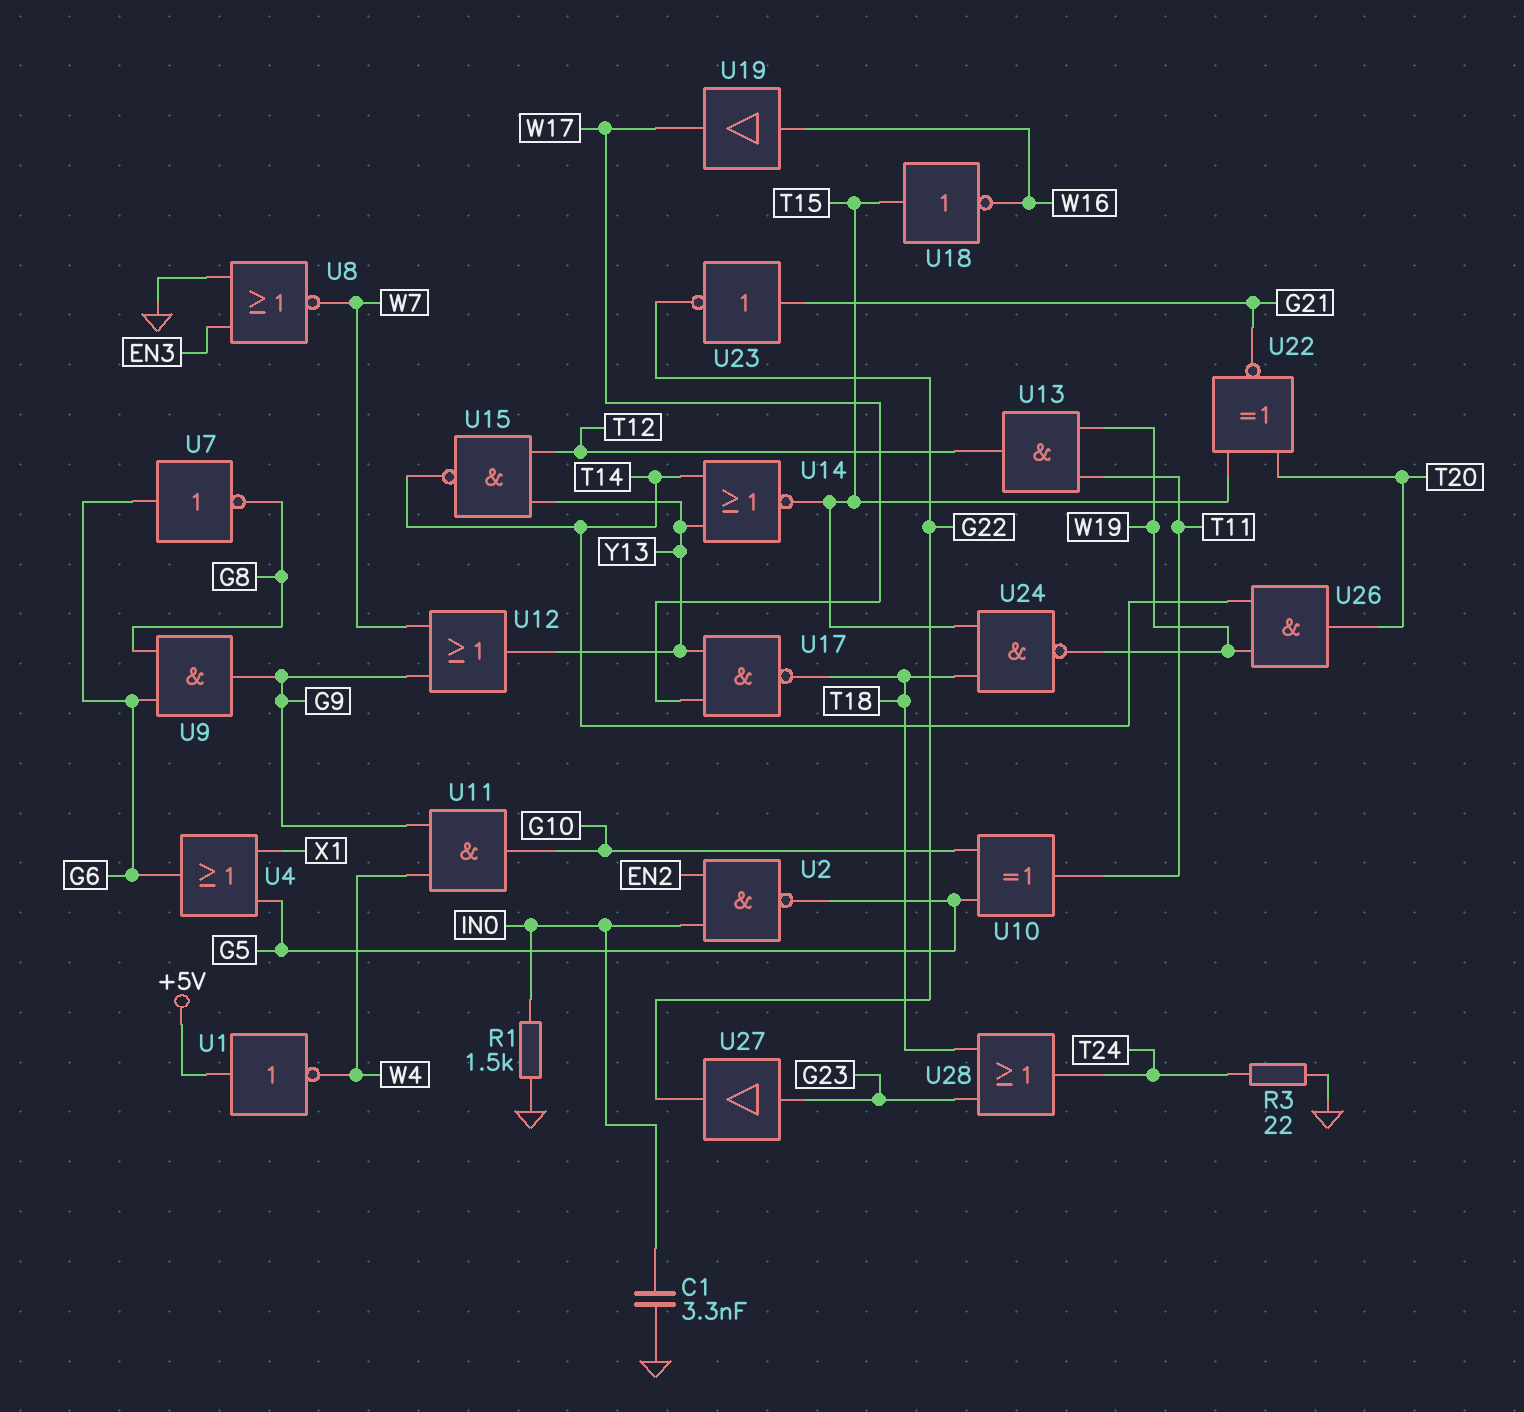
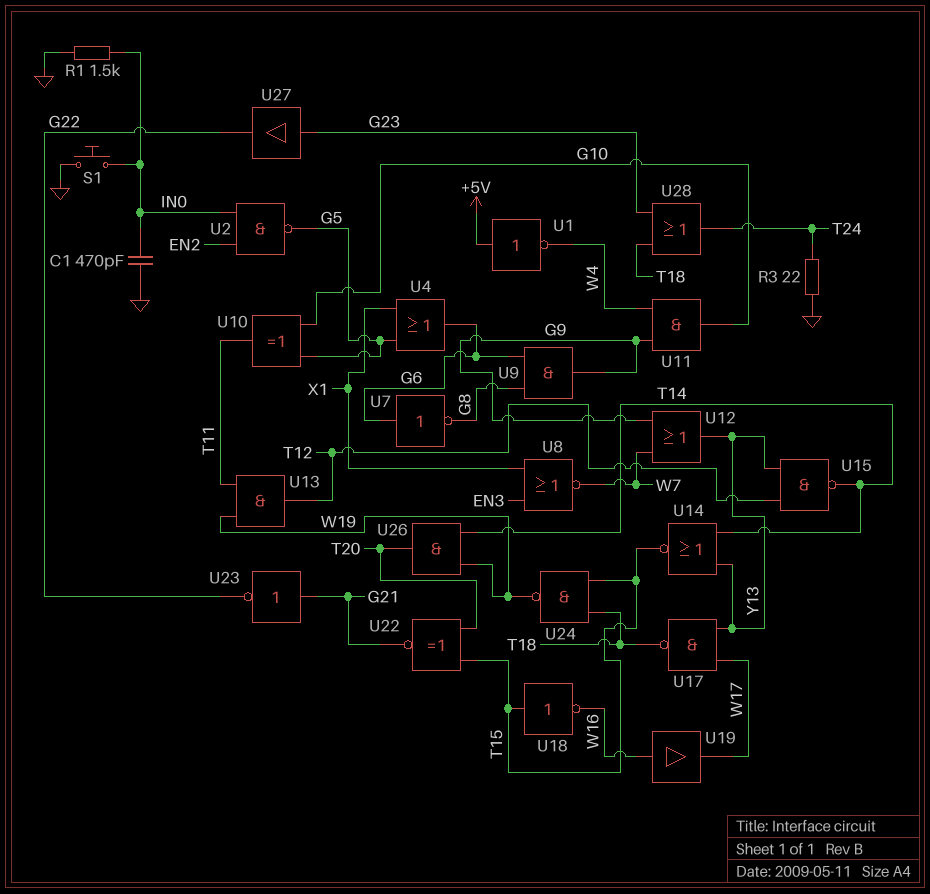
C1: 3.3nF (GND, IN0) -> 470pF (GND, IN0)
S1: none -> button (GND, IN0)
U8: NOR (in EN3, in GND, out W7) -> NOR (in EN3, in X1, out W7)

